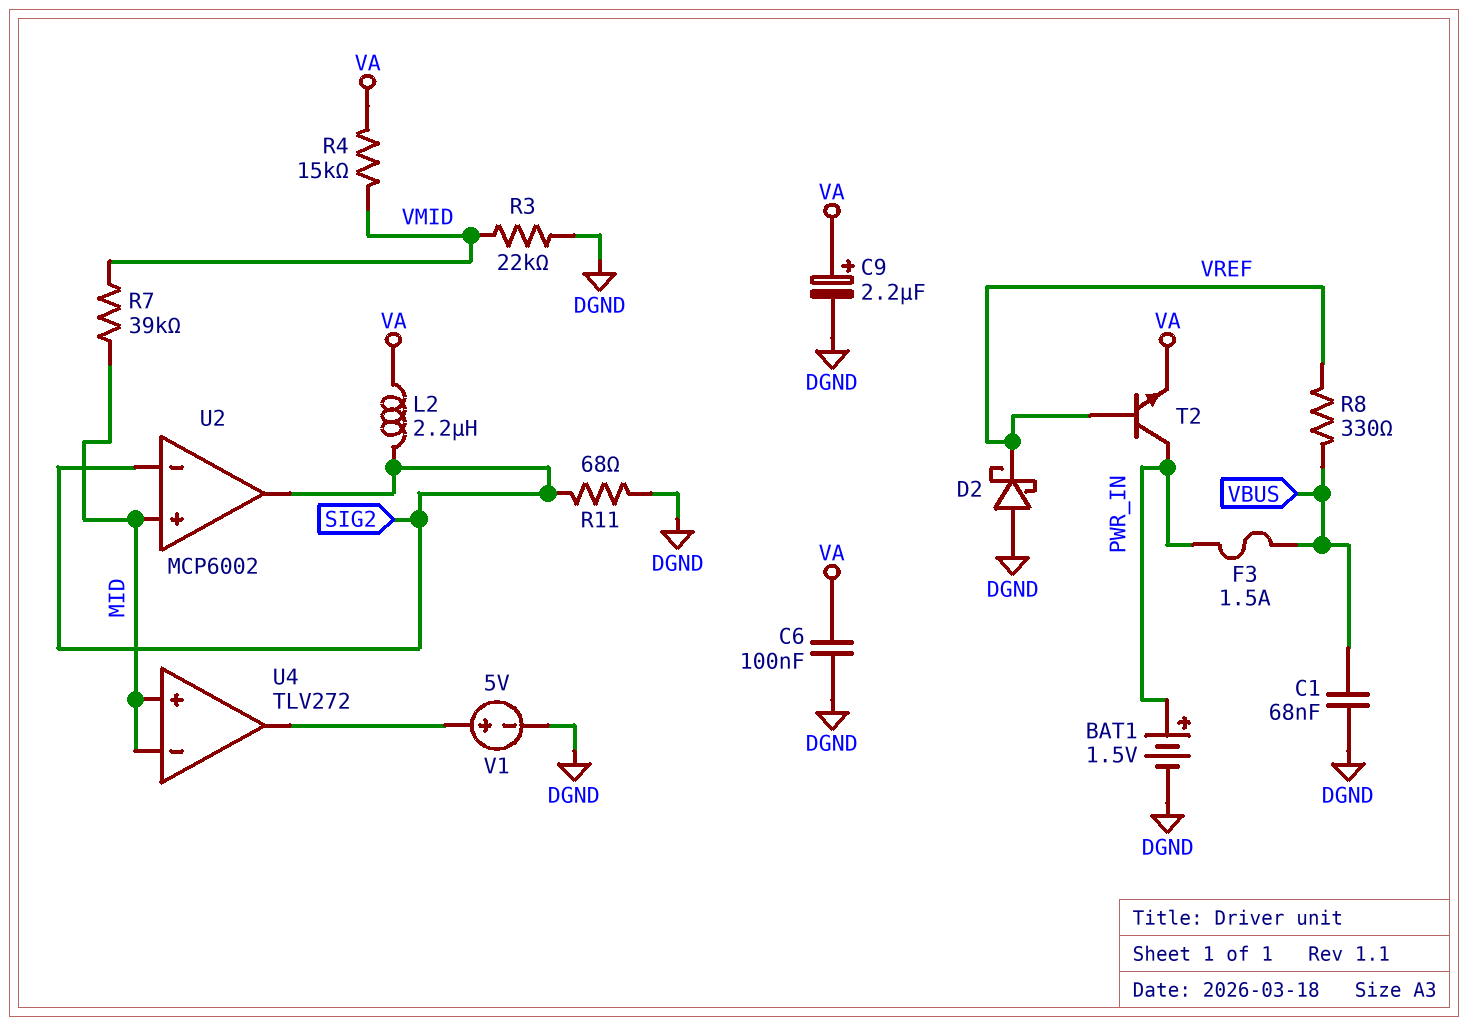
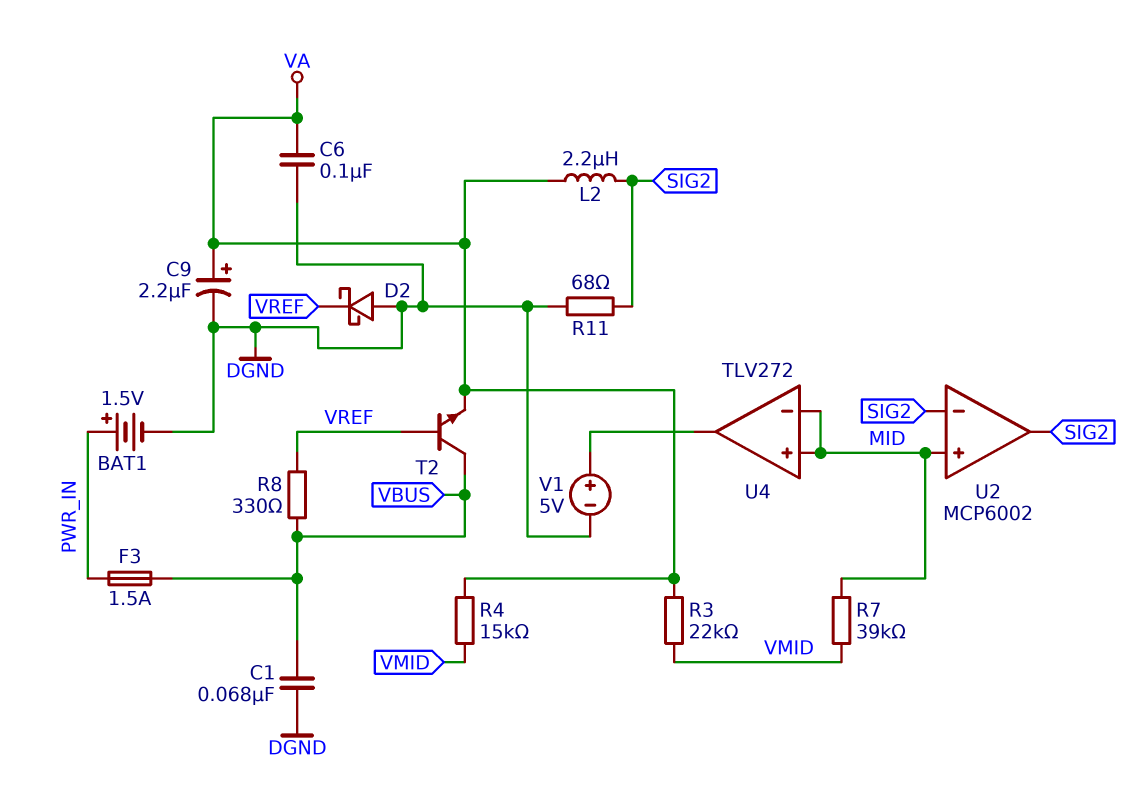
R3: 22k (DGND, VMID) -> 22k (VA, VMID)
T2: NPN (B VREF, C PWR_IN, E VA) -> NPN (B VREF, C VBUS, E VA)

